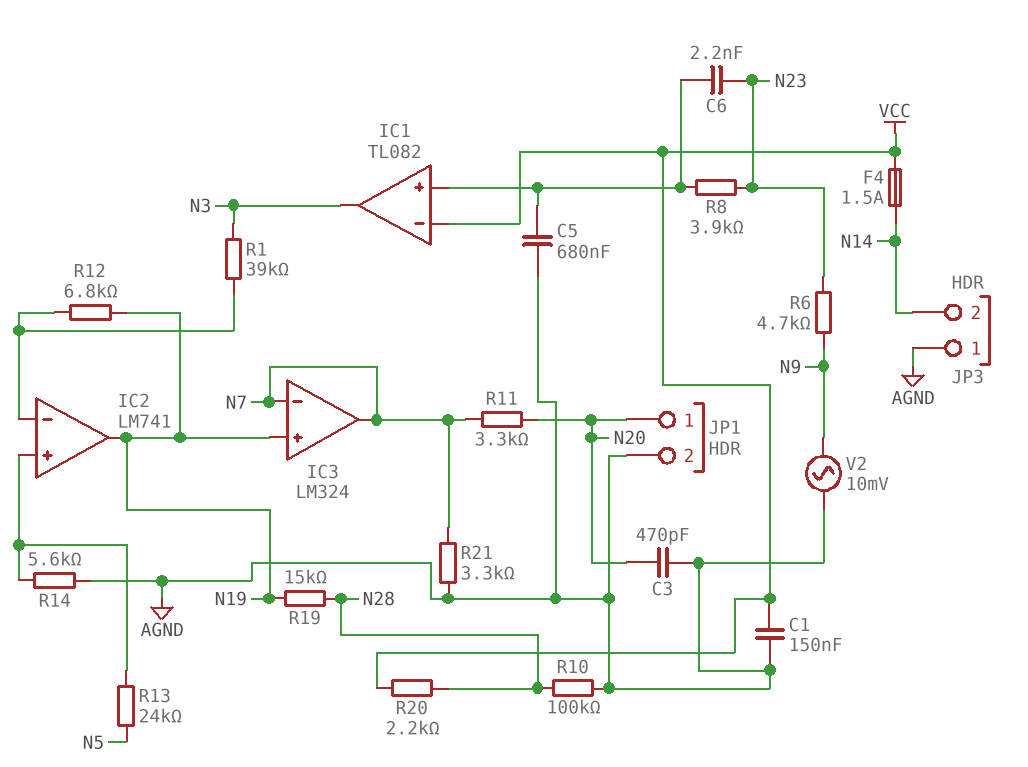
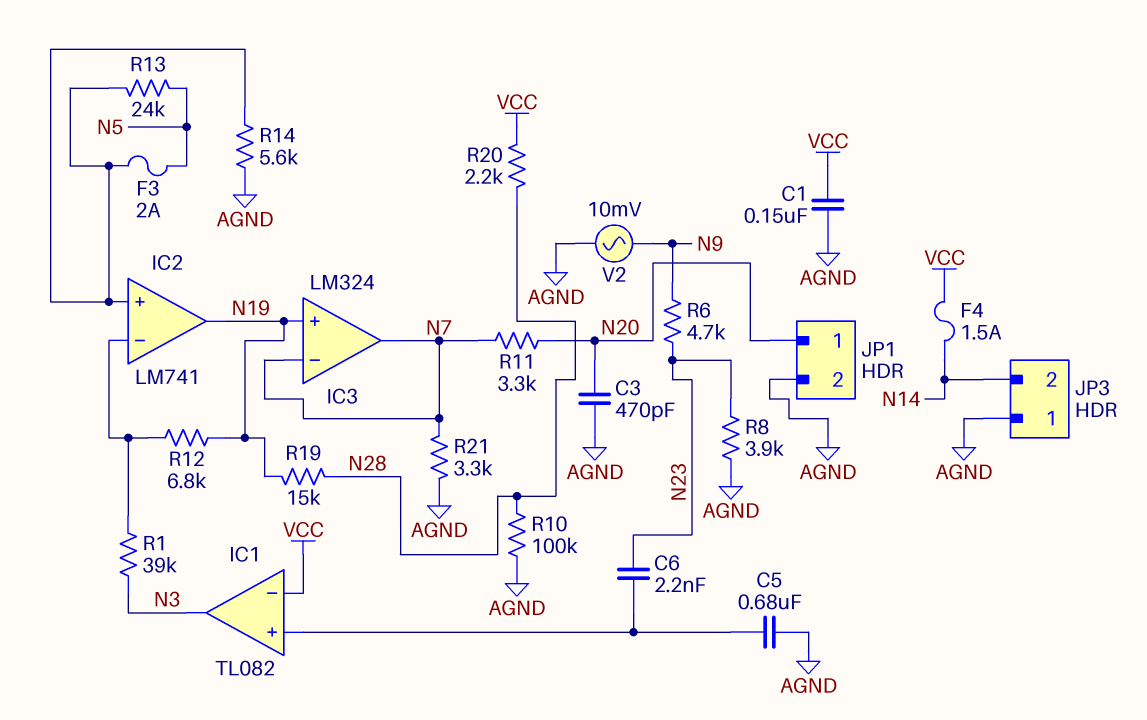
F3: none -> 2A (IC2/in+, N5)
R8: 3.9k (IC1/in+, N23) -> 3.9k (AGND, N23)

